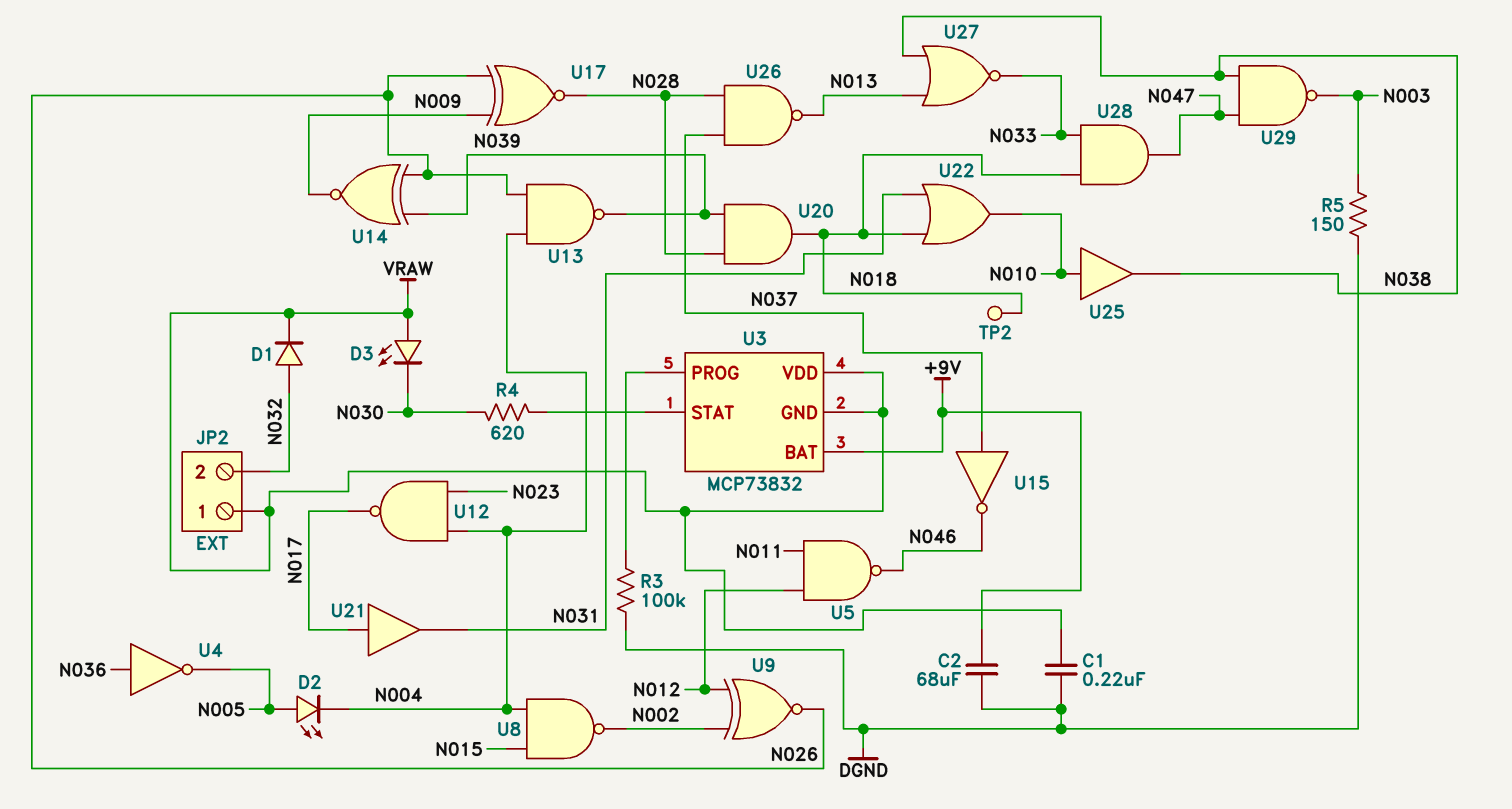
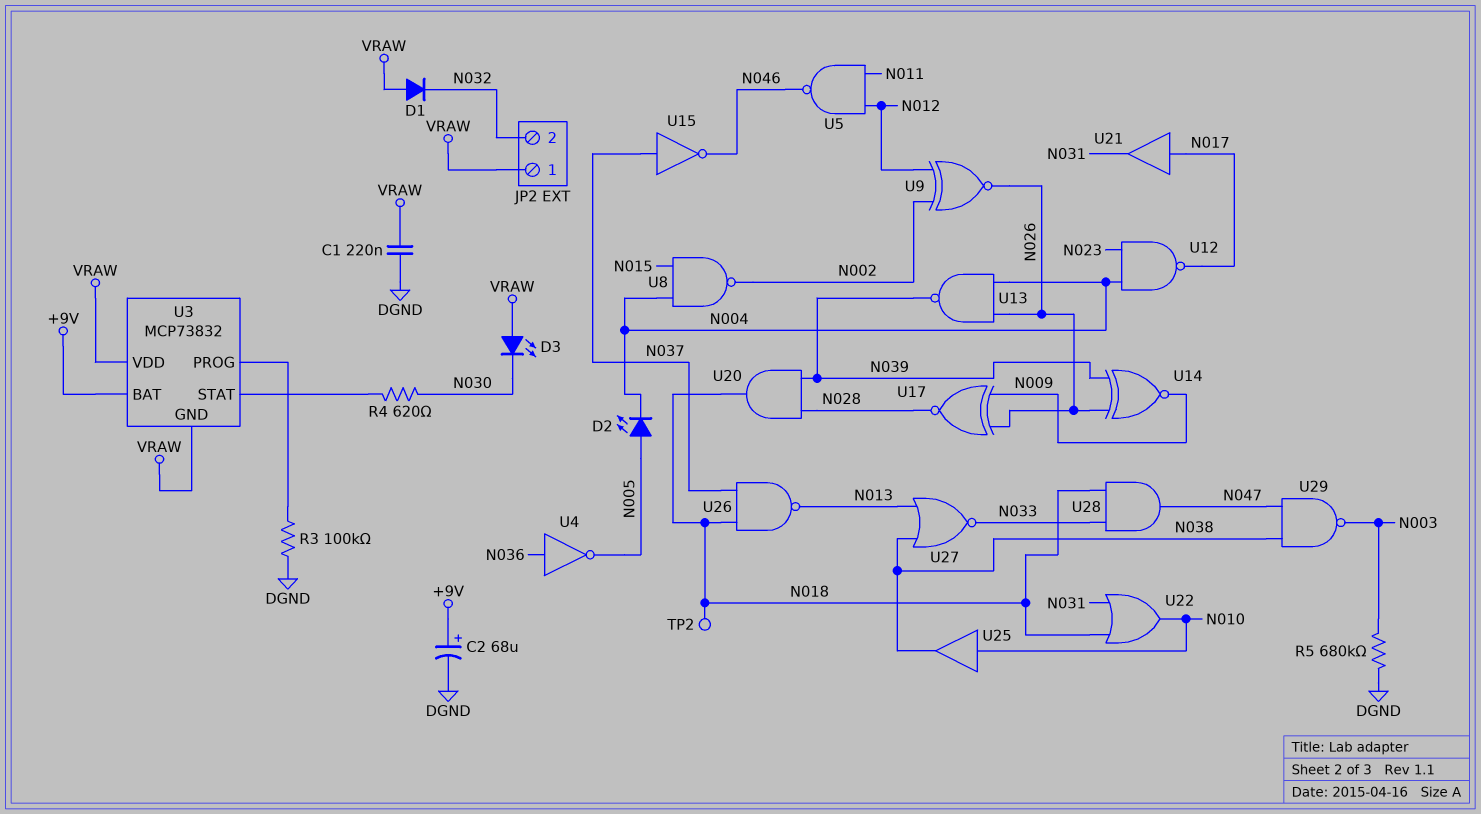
C2: 68uF (+9V, DGND) -> 68uF (plus +9V, minus DGND)
D1: diode (A N032, K VRAW) -> diode (A VRAW, K N032)
R5: 150 (DGND, N003) -> 680k (DGND, N003)
U26: NAND (in N028, in N037, out N013) -> NAND (in N018, in N037, out N013)

